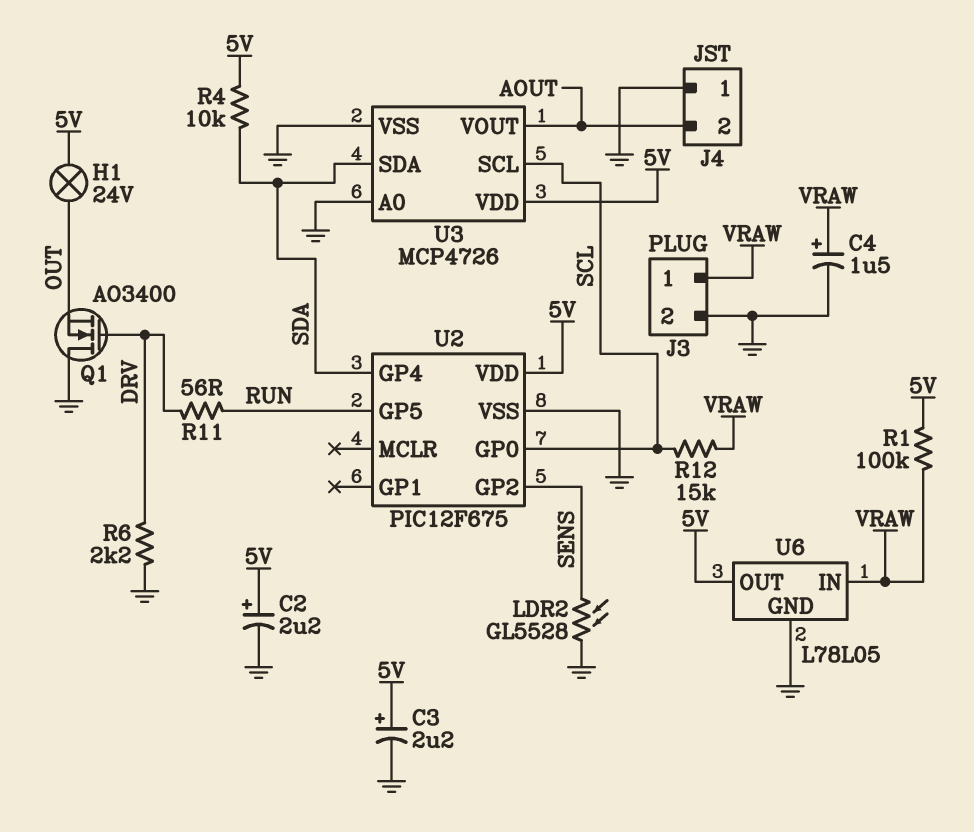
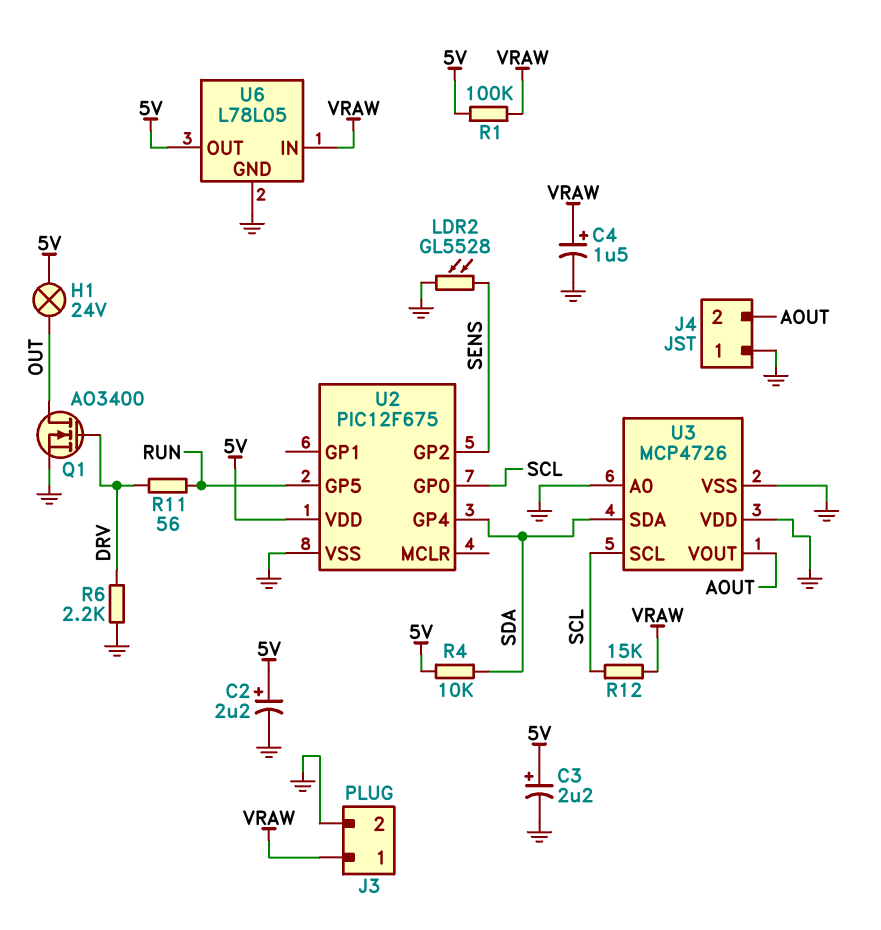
Q1: NMOS AO3400 (G DRV, D GND, S OUT) -> NMOS AO3400 (G DRV, D OUT, S GND)
U3 pin VDD: 5V -> GND

